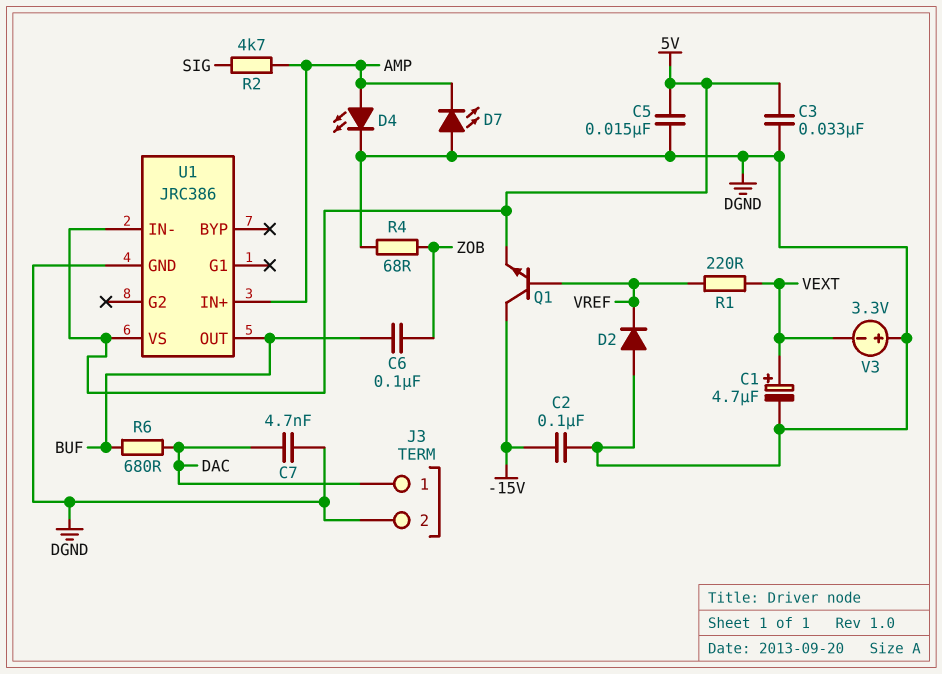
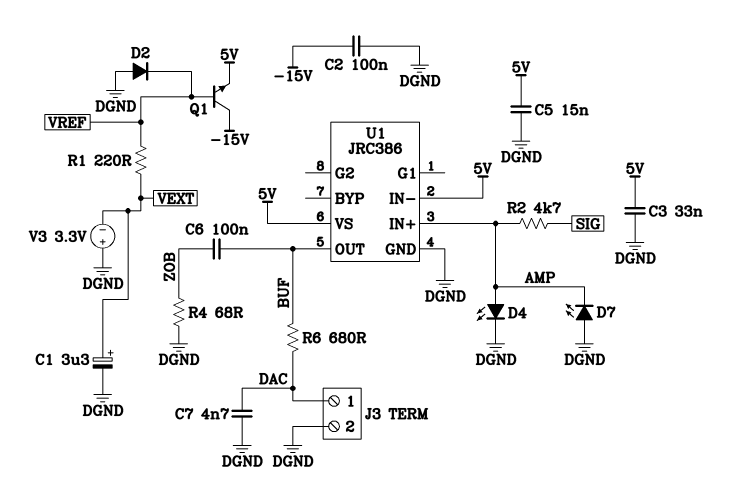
C1: 4.7uF (plus VEXT, minus DGND) -> 3.3uF (plus VEXT, minus DGND)

